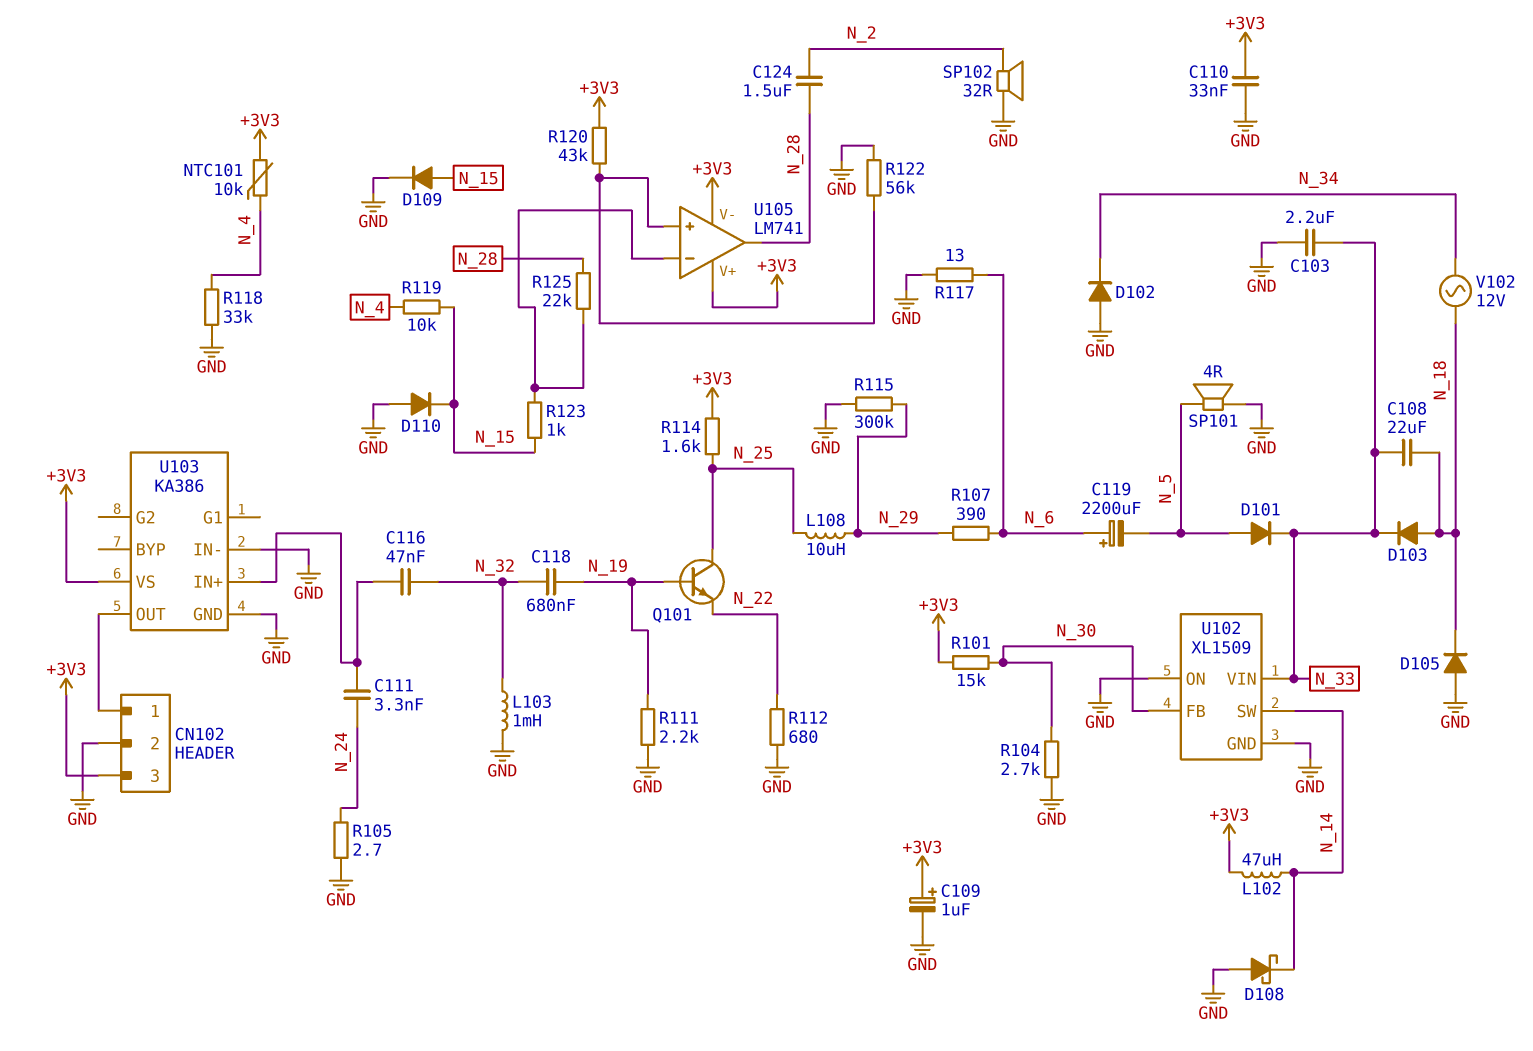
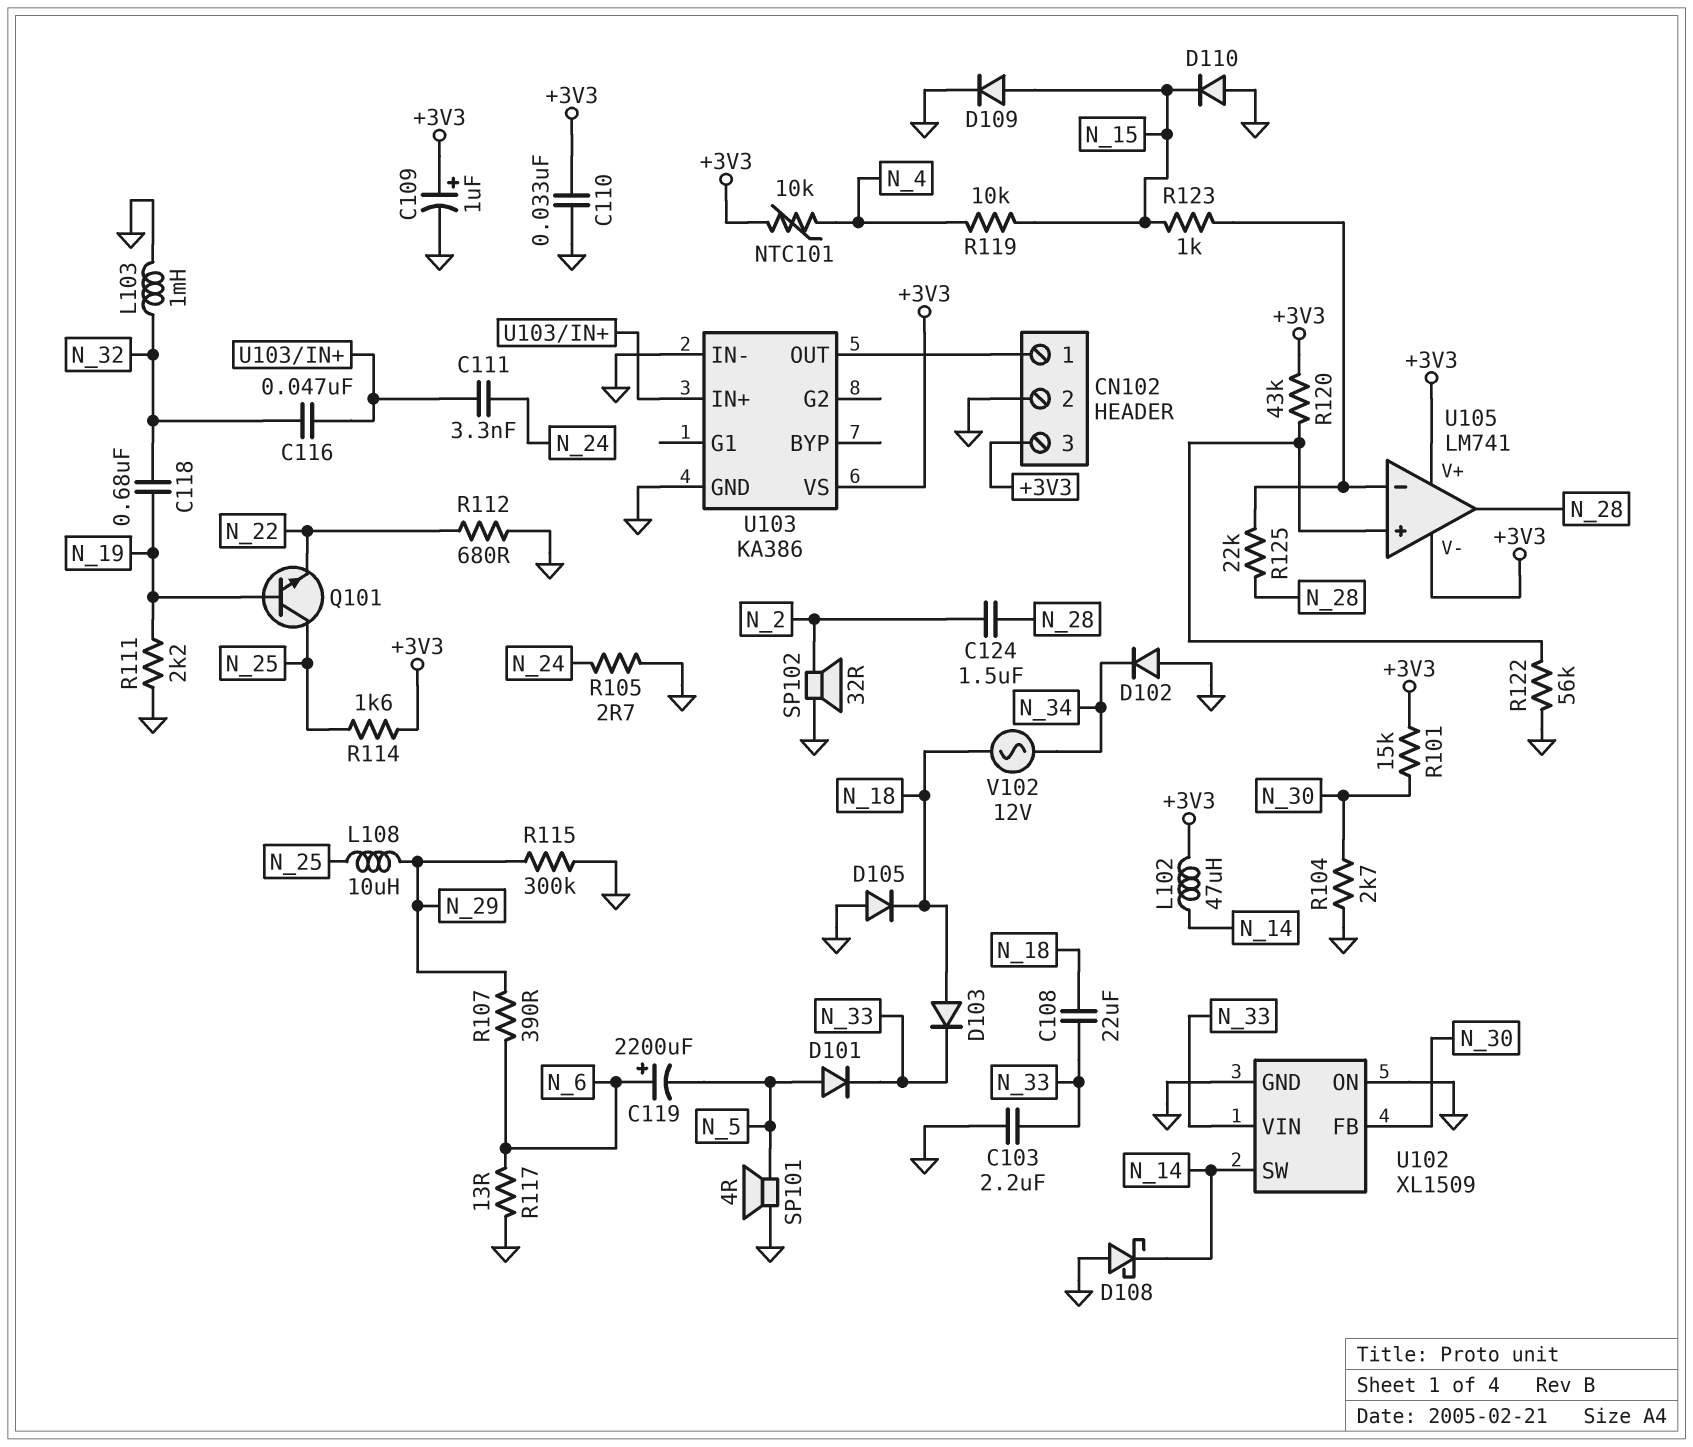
R118: 33k (GND, N_4) -> none

